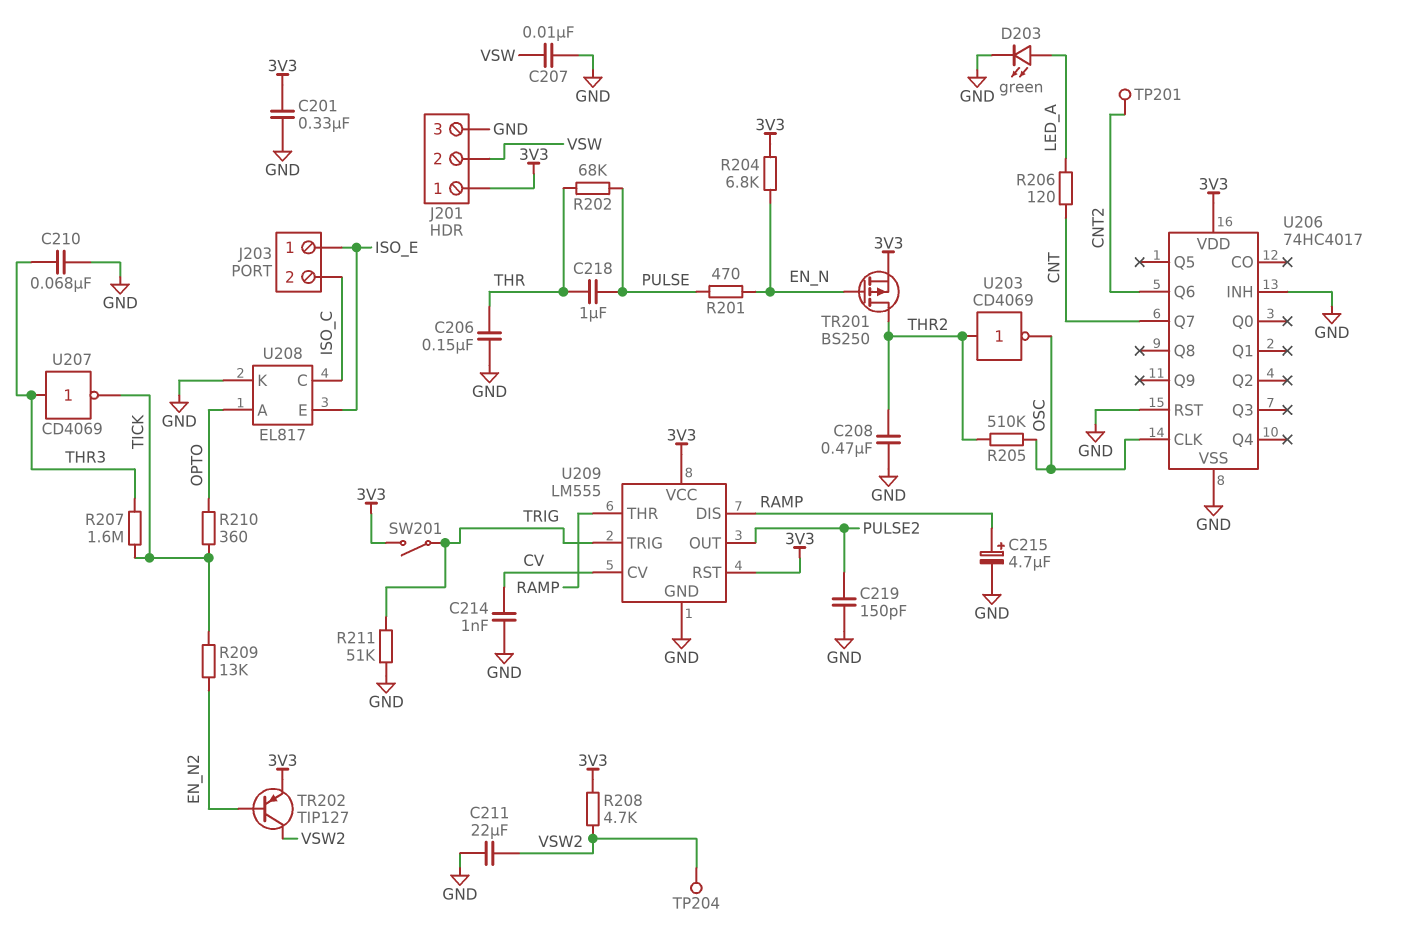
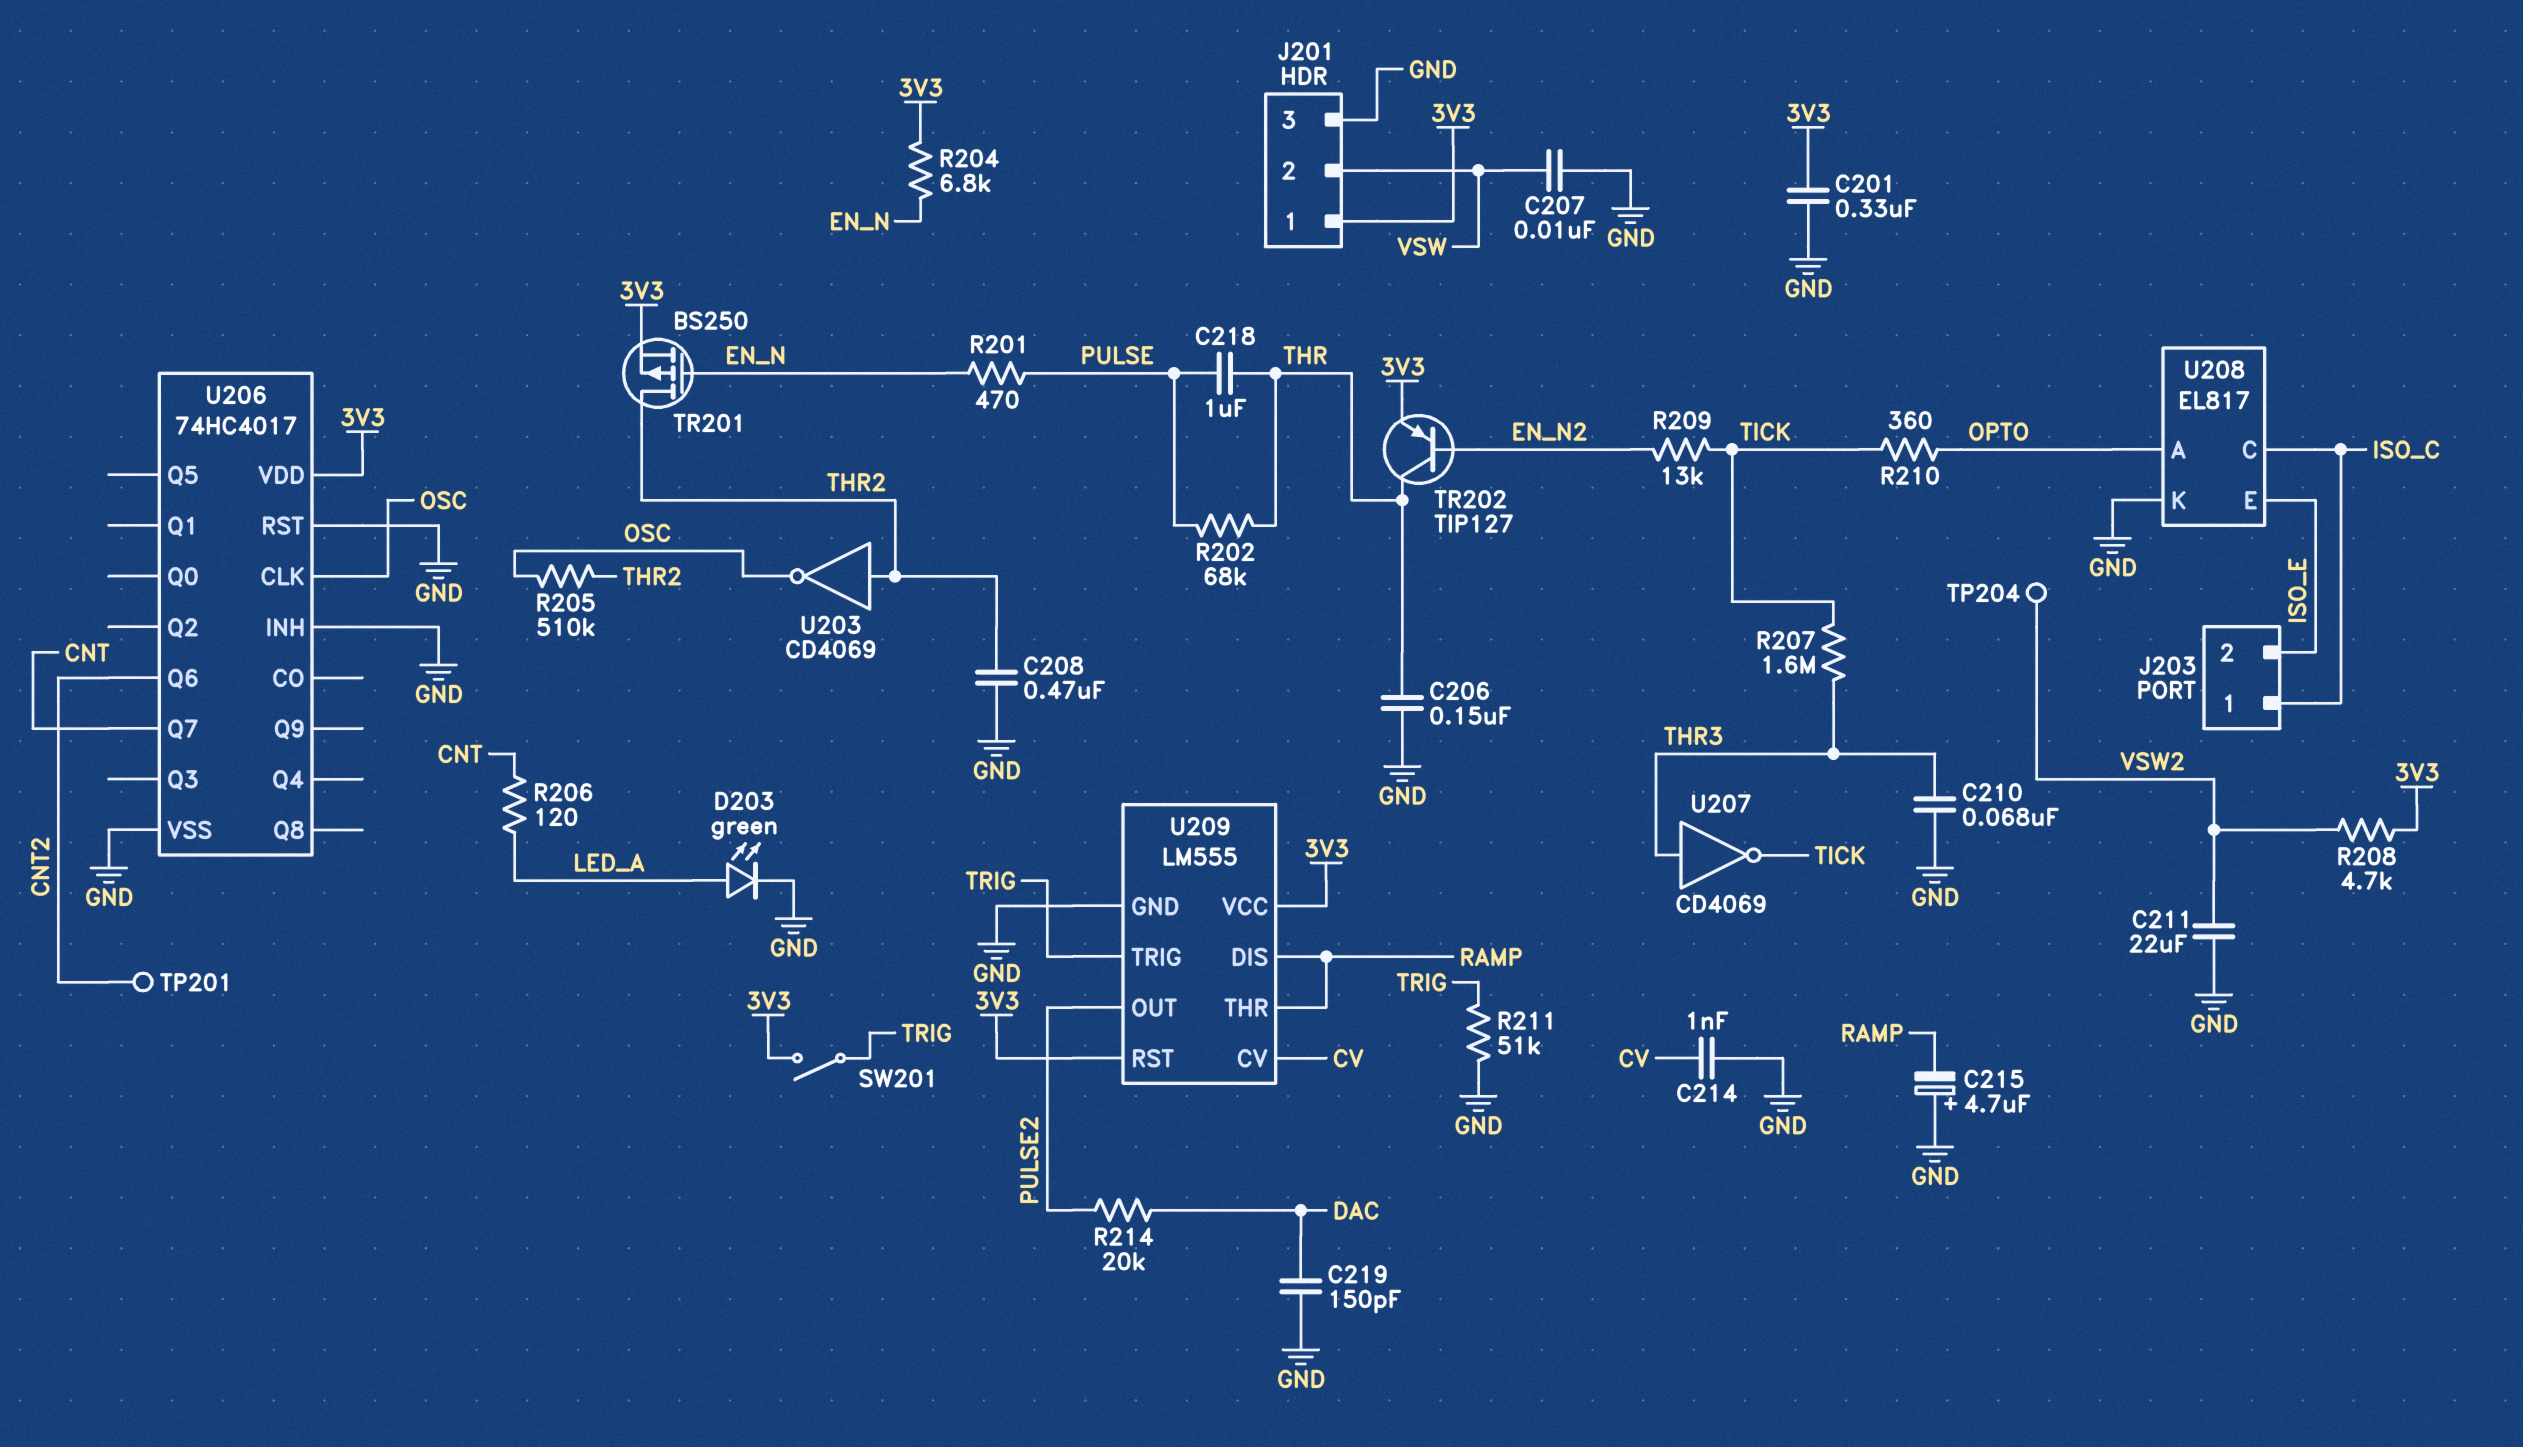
C215: 4.7uF (plus RAMP, minus GND) -> 4.7uF (plus GND, minus RAMP)
C219: 150pF (GND, PULSE2) -> 150pF (DAC, GND)
J203 pin 1: ISO_E -> ISO_C
J203 pin 2: ISO_C -> ISO_E
R214: none -> 20k (DAC, PULSE2)
TR202: PNP TIP127 (B EN_N2, C VSW2, E 3V3) -> PNP TIP127 (B EN_N2, C THR, E 3V3)

